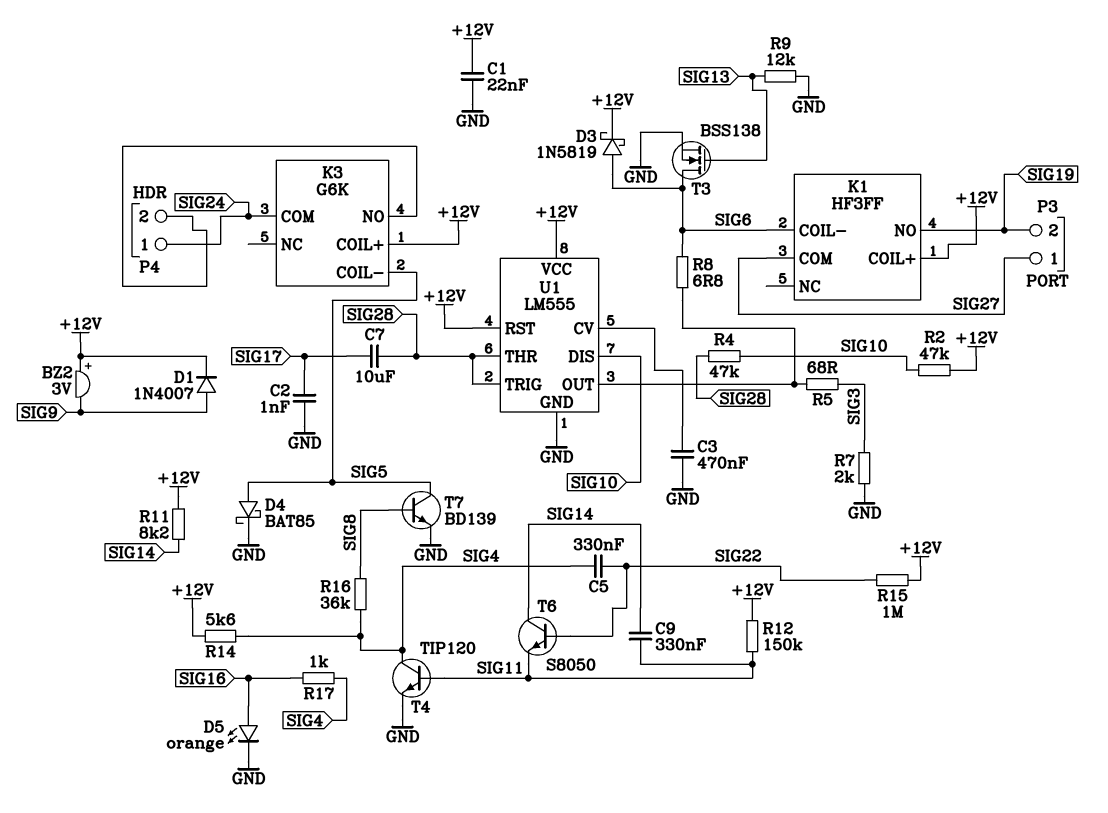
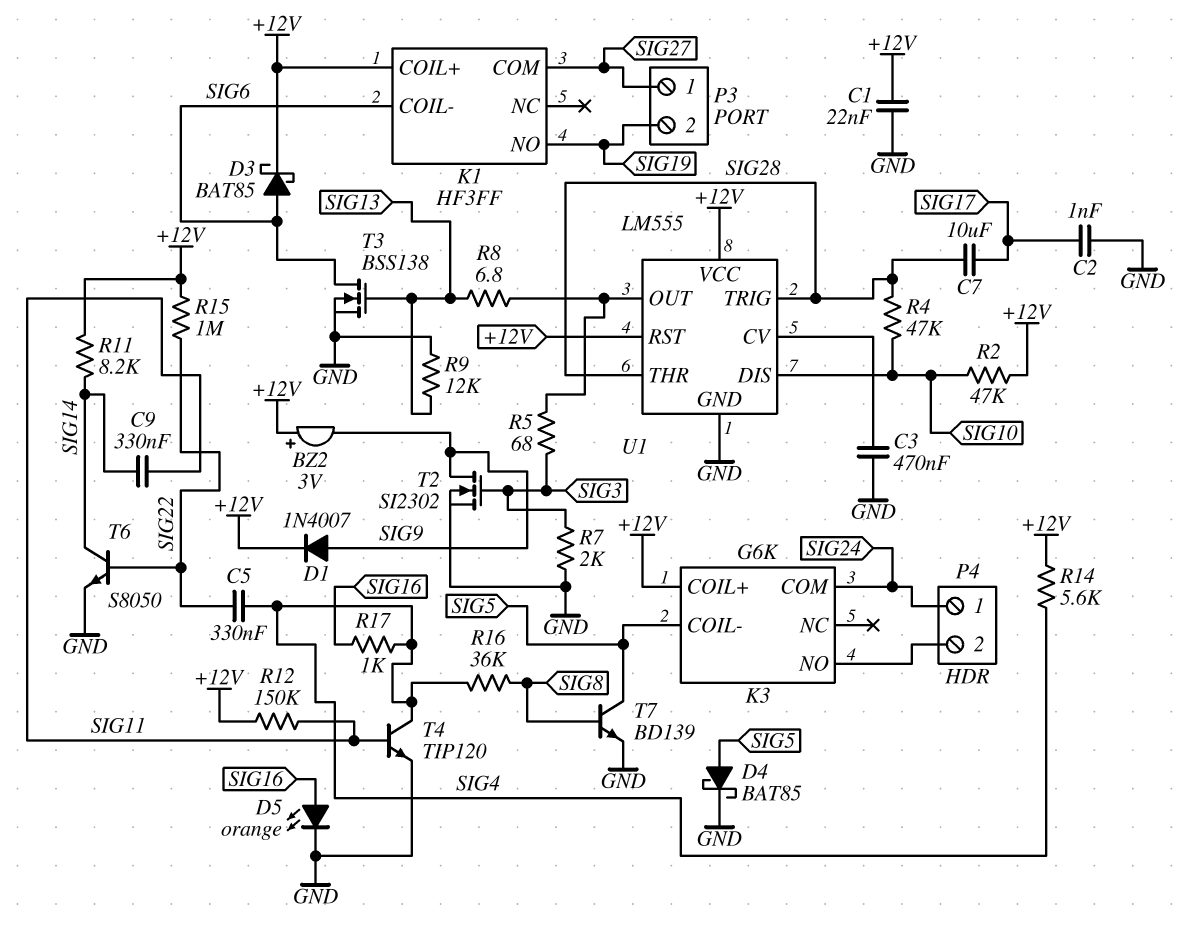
D3: schottky 1N5819 (A SIG6, K +12V) -> schottky BAT85 (A SIG6, K +12V)
R8: 6.8 (SIG6, U1/OUT) -> 6.8 (SIG13, U1/OUT)
T2: none -> NMOS SI2302 (G SIG3, D SIG9, S GND)
T6: NPN S8050 (B SIG22, C SIG14, E SIG11) -> NPN S8050 (B SIG22, C SIG14, E GND)

